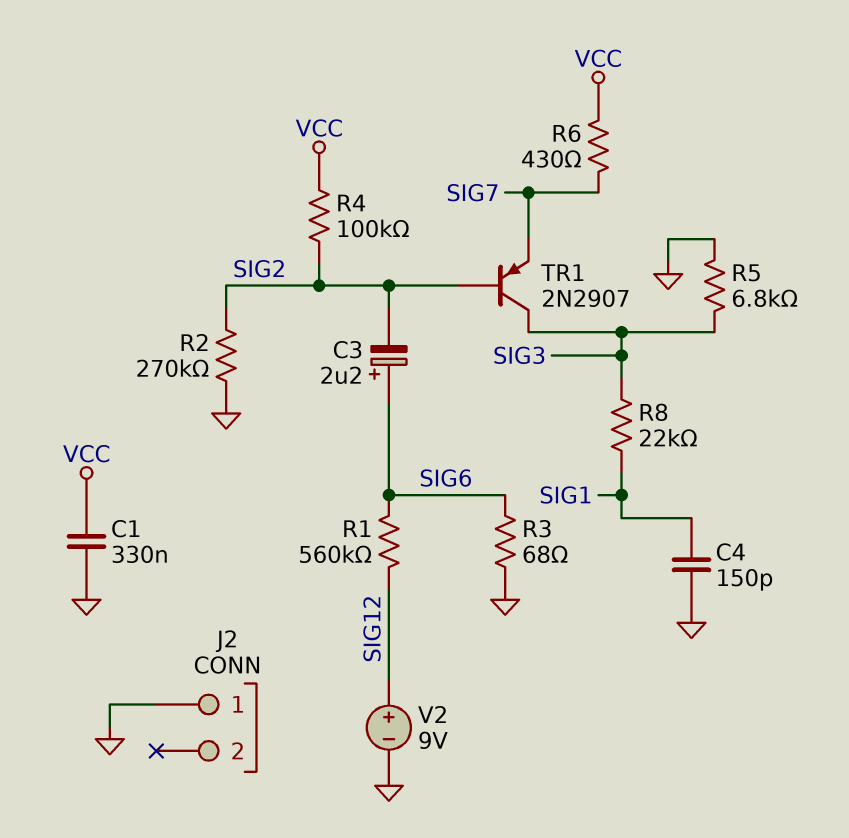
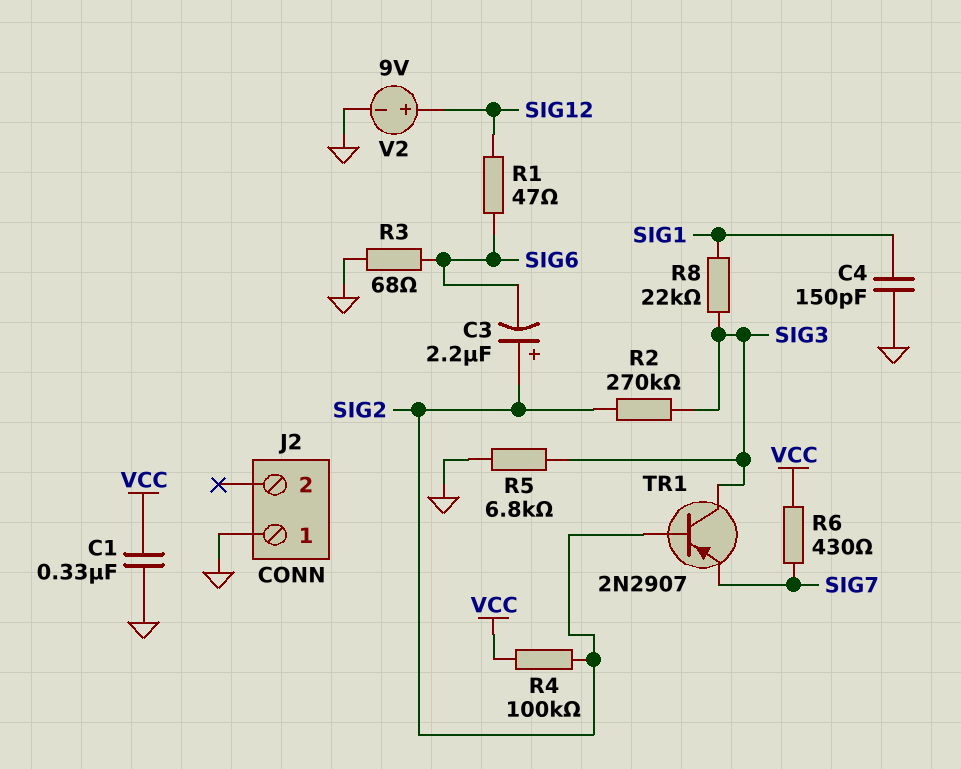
C3: 2.2uF (plus SIG6, minus SIG2) -> 2.2uF (plus SIG2, minus SIG6)
R1: 560k (SIG6, SIG12) -> 47 (SIG6, SIG12)
R2: 270k (GND, SIG2) -> 270k (SIG2, SIG3)

